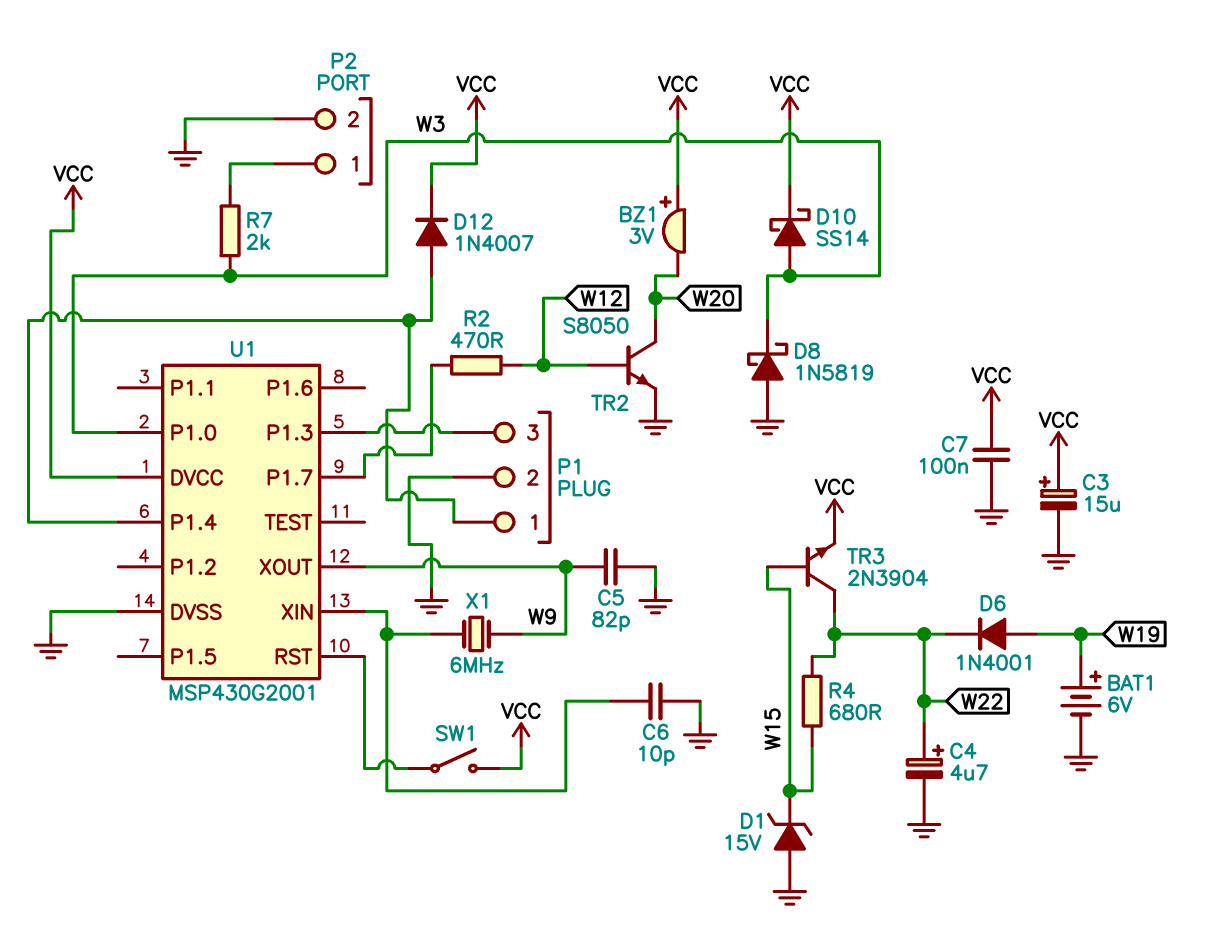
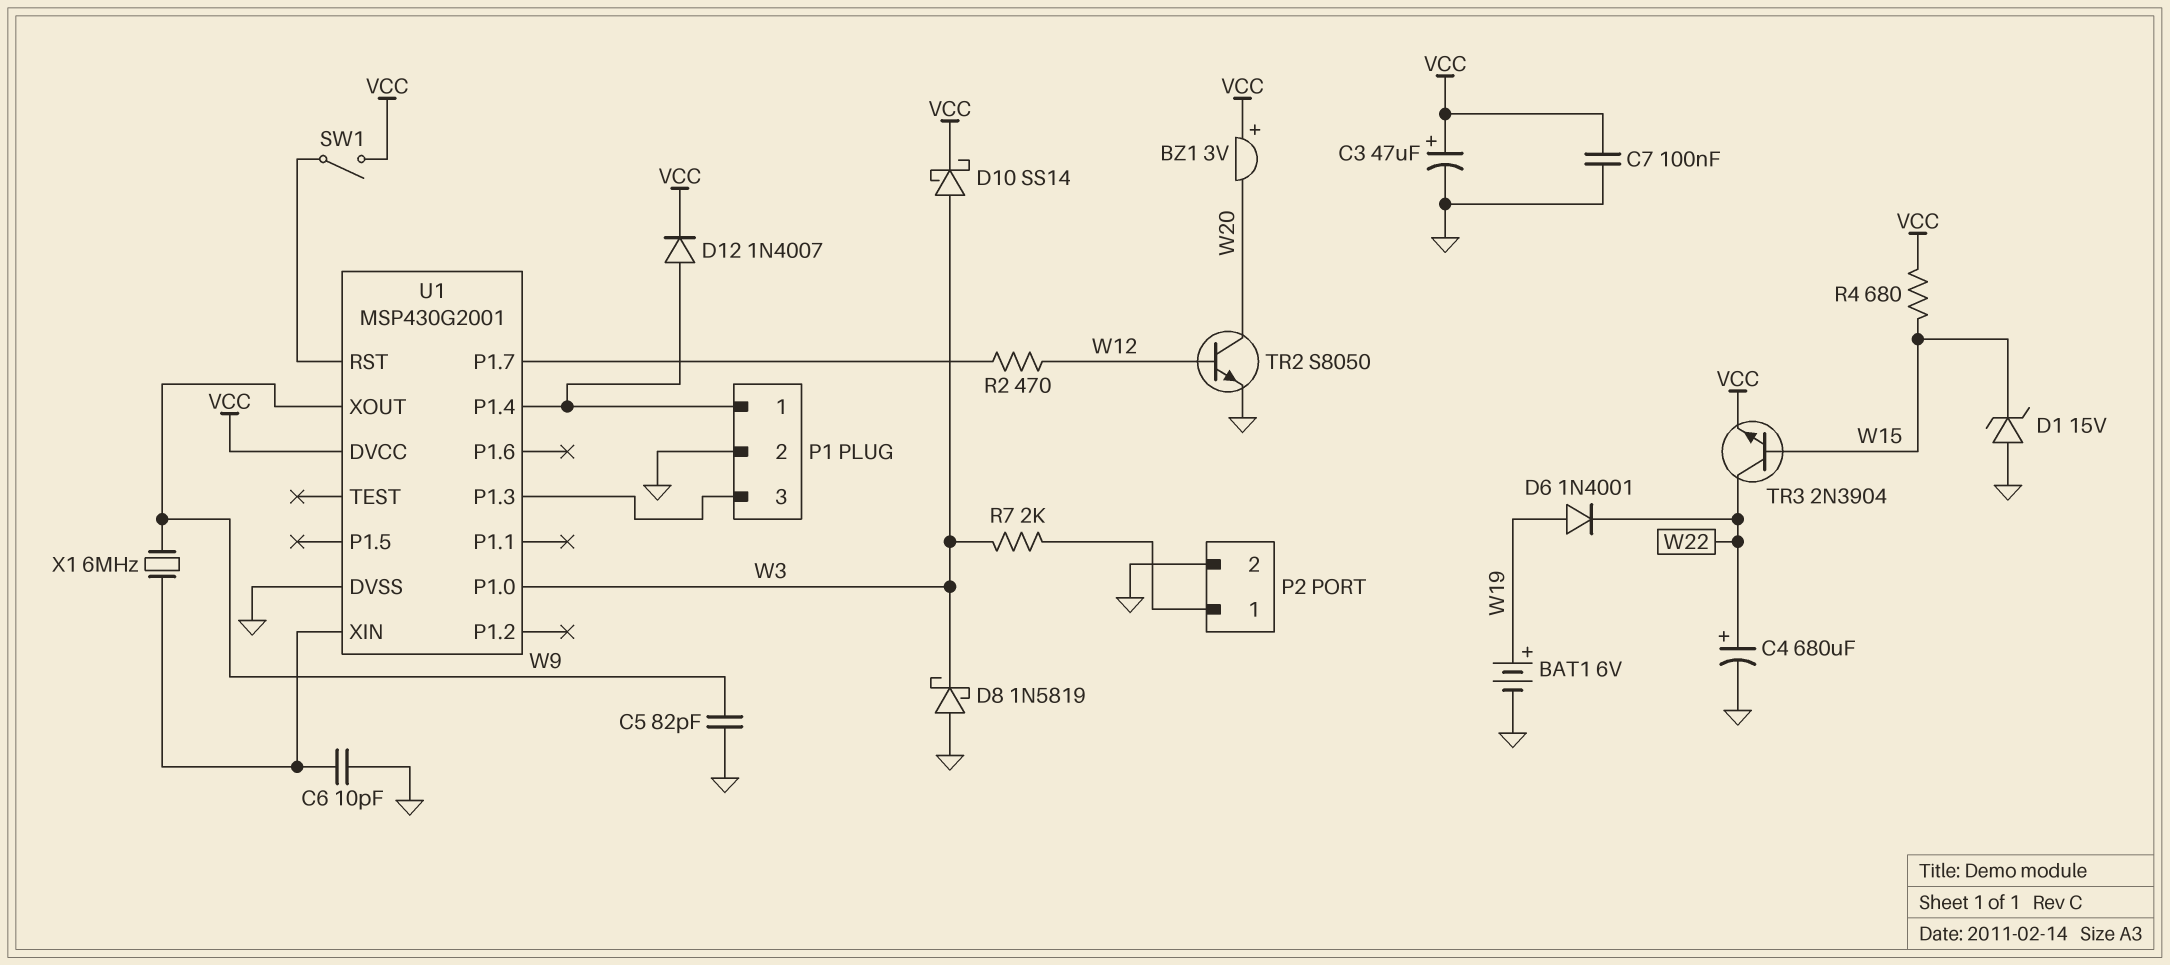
C3: 15uF (plus VCC, minus GND) -> 47uF (plus VCC, minus GND)
C4: 4.7uF (plus W22, minus GND) -> 680uF (plus W22, minus GND)
R4: 680 (W15, W22) -> 680 (VCC, W15)

